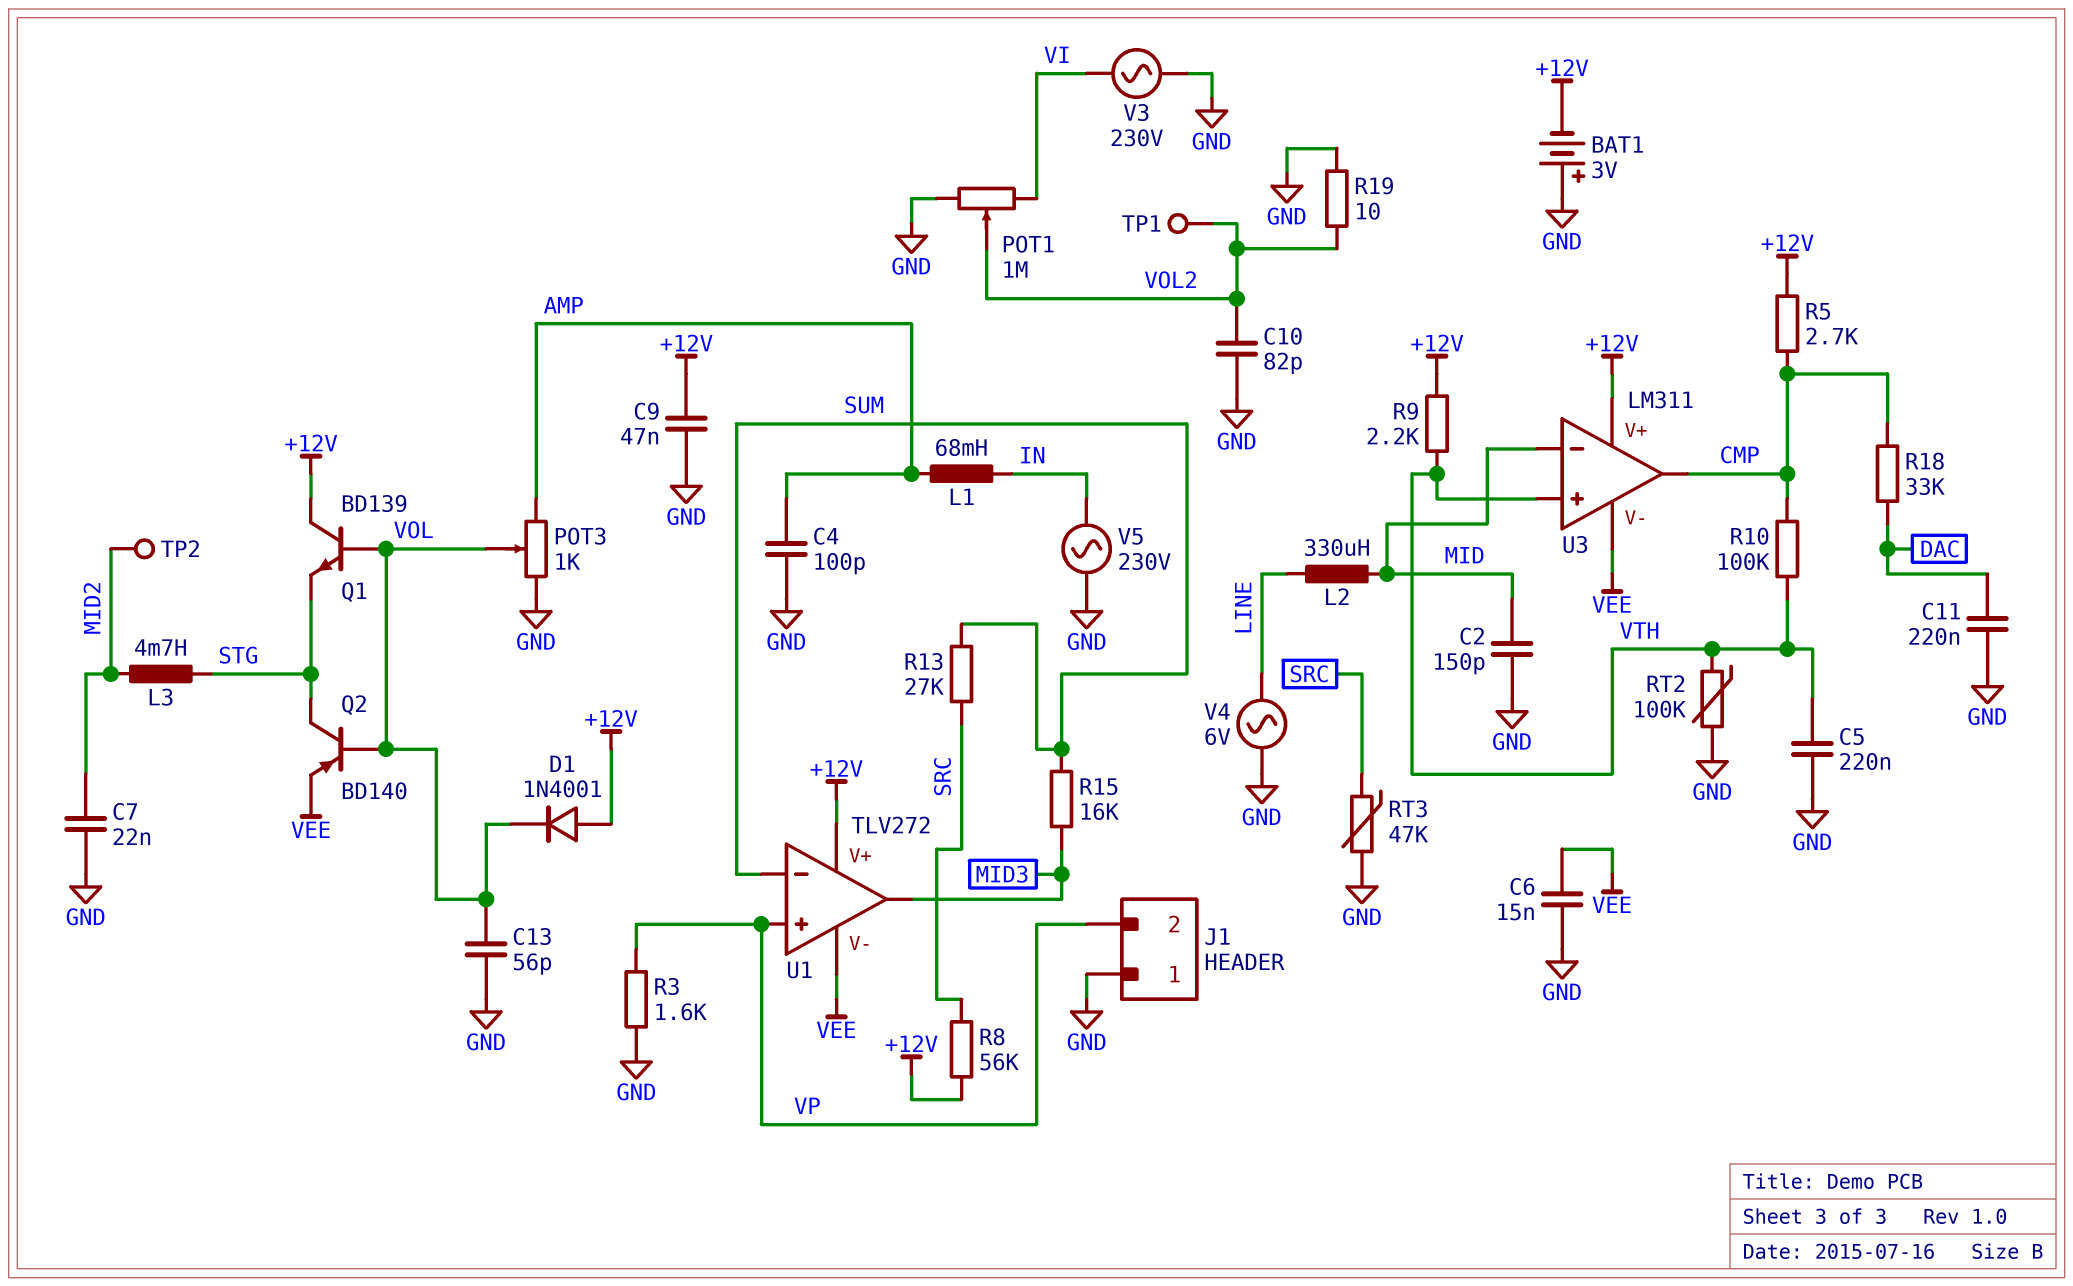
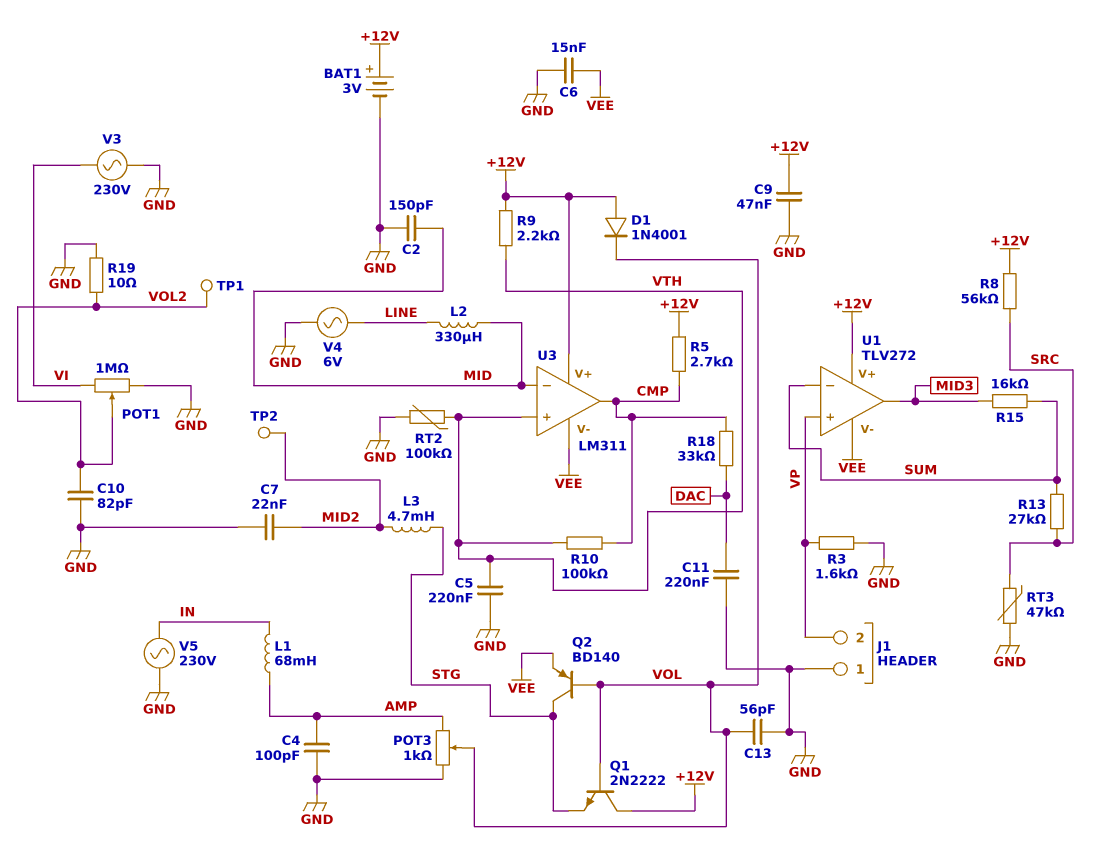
BAT1: 3V (plus GND, minus +12V) -> 3V (plus +12V, minus GND)
Q1: NPN BD139 (B VOL, C +12V, E STG) -> NPN 2N2222 (B VOL, C +12V, E STG)

